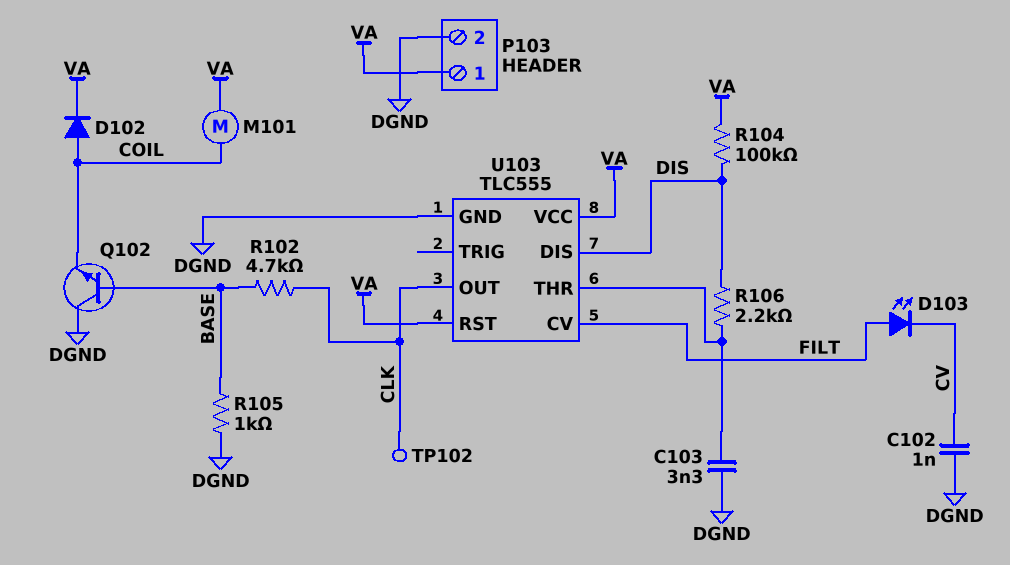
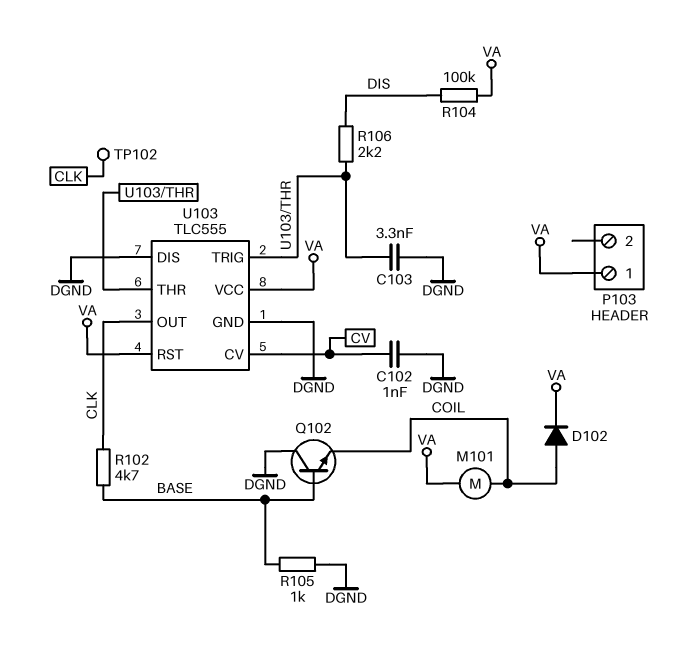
D103: LED (A FILT, K CV) -> none
P103 pin 2: DGND -> none
U103 pin CV: FILT -> CV
U103 pin DIS: DIS -> DGND
U103 pin TRIG: none -> U103/THR

